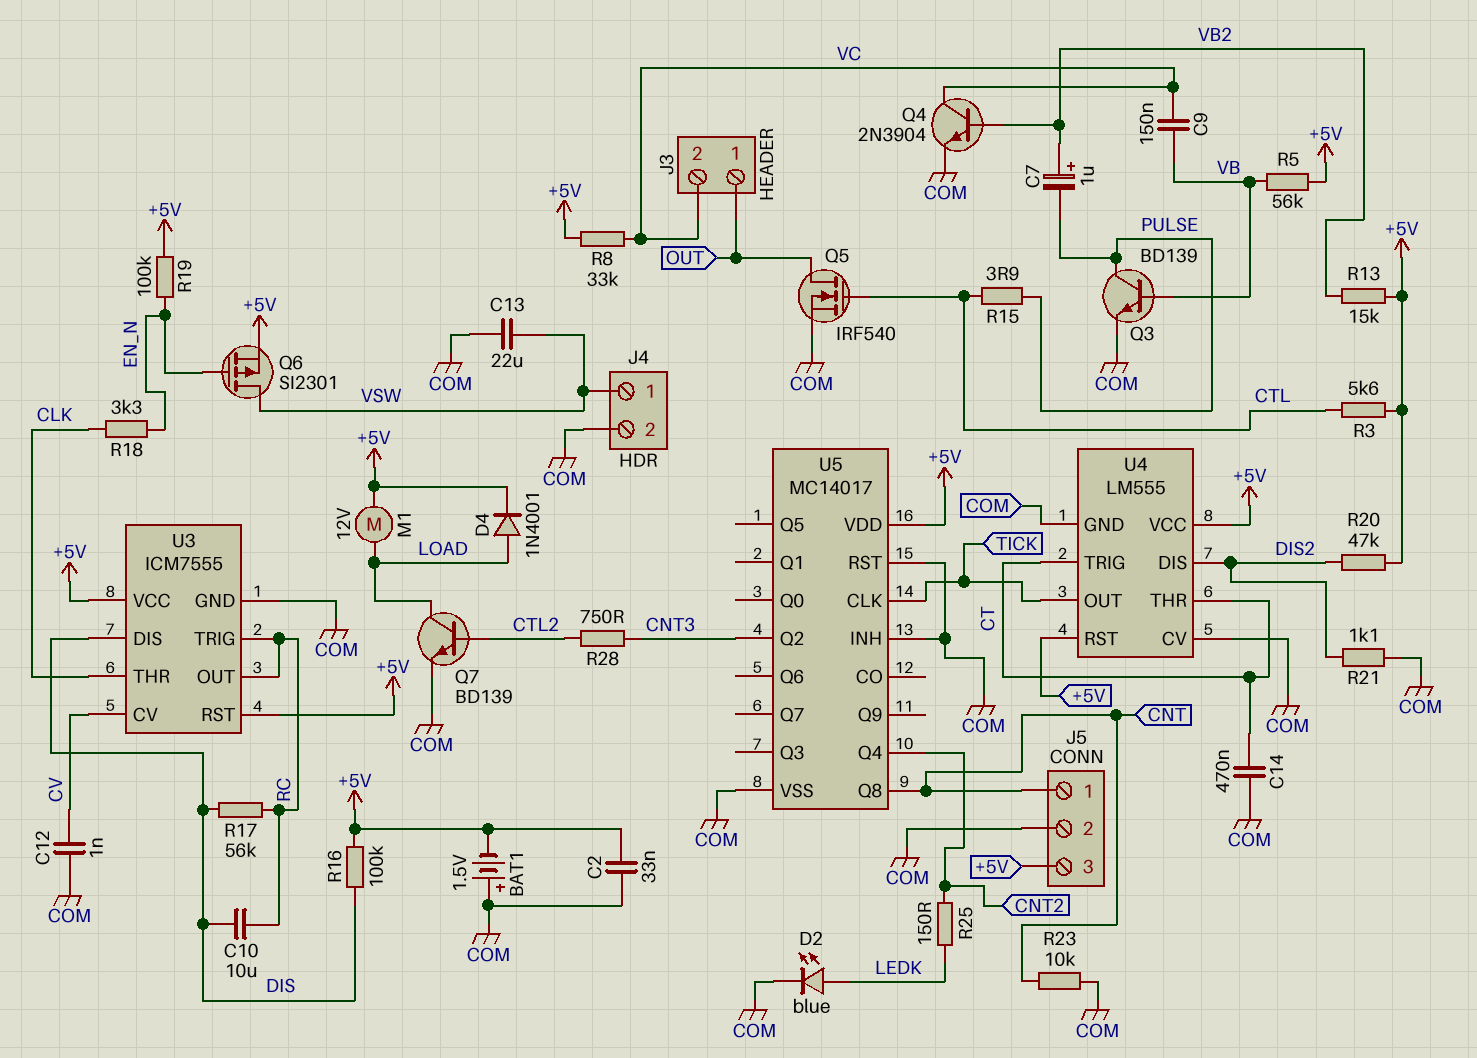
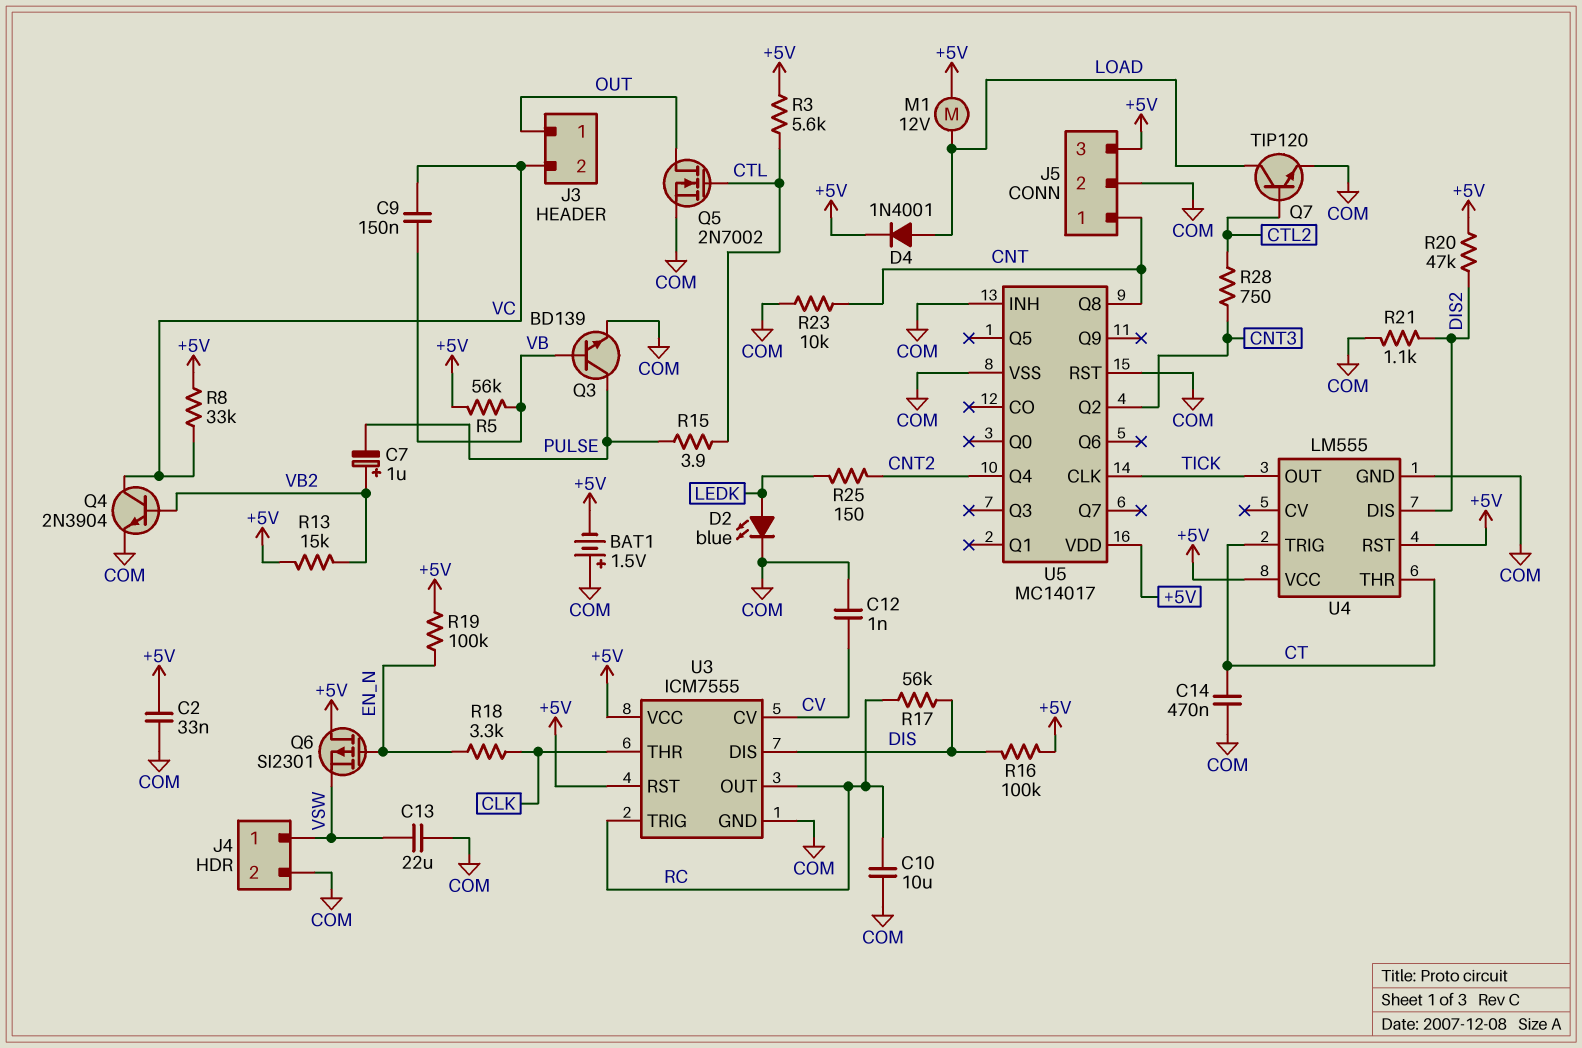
C10: 10uF (DIS, RC) -> 10uF (COM, RC)
Q5: NMOS IRF540 (G CTL, D OUT, S COM) -> NMOS 2N7002 (G CTL, D OUT, S COM)
Q6: PMOS SI2301 (G EN_N, D VSW, S +5V) -> PMOS SI2301 (G EN_N, D +5V, S VSW)
Q7: NPN BD139 (B CTL2, C LOAD, E COM) -> NPN TIP120 (B CTL2, C LOAD, E COM)
U4 pin CV: COM -> none

